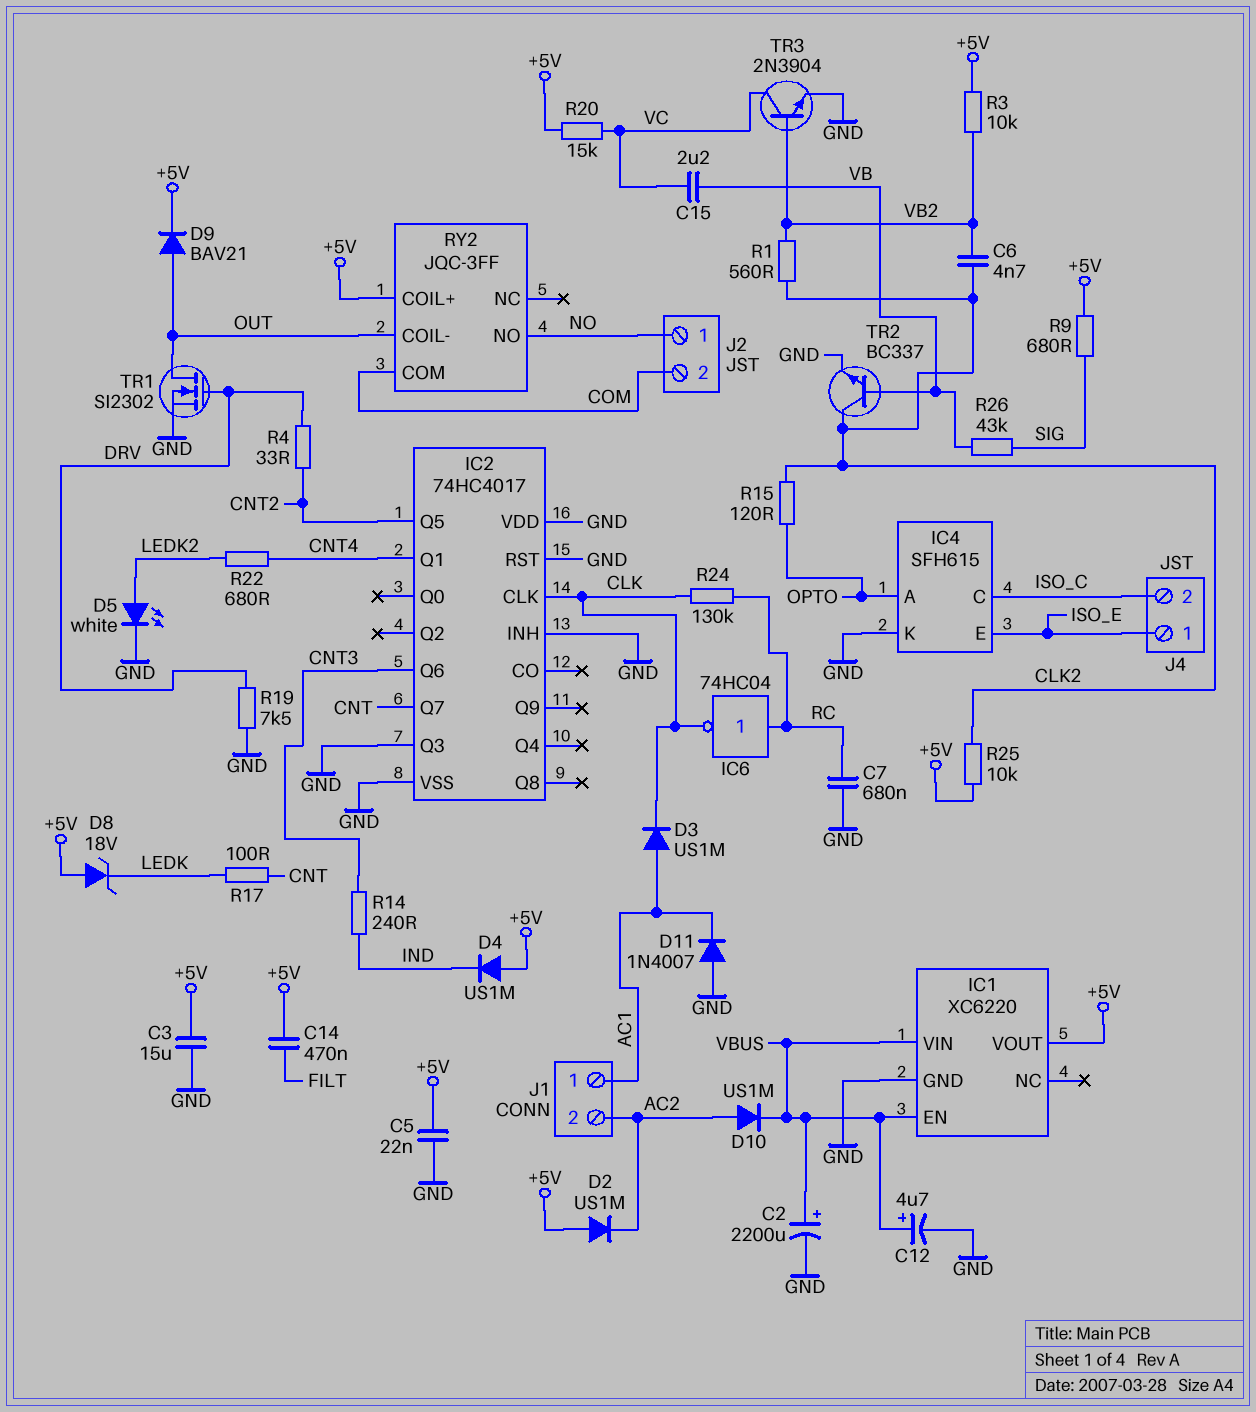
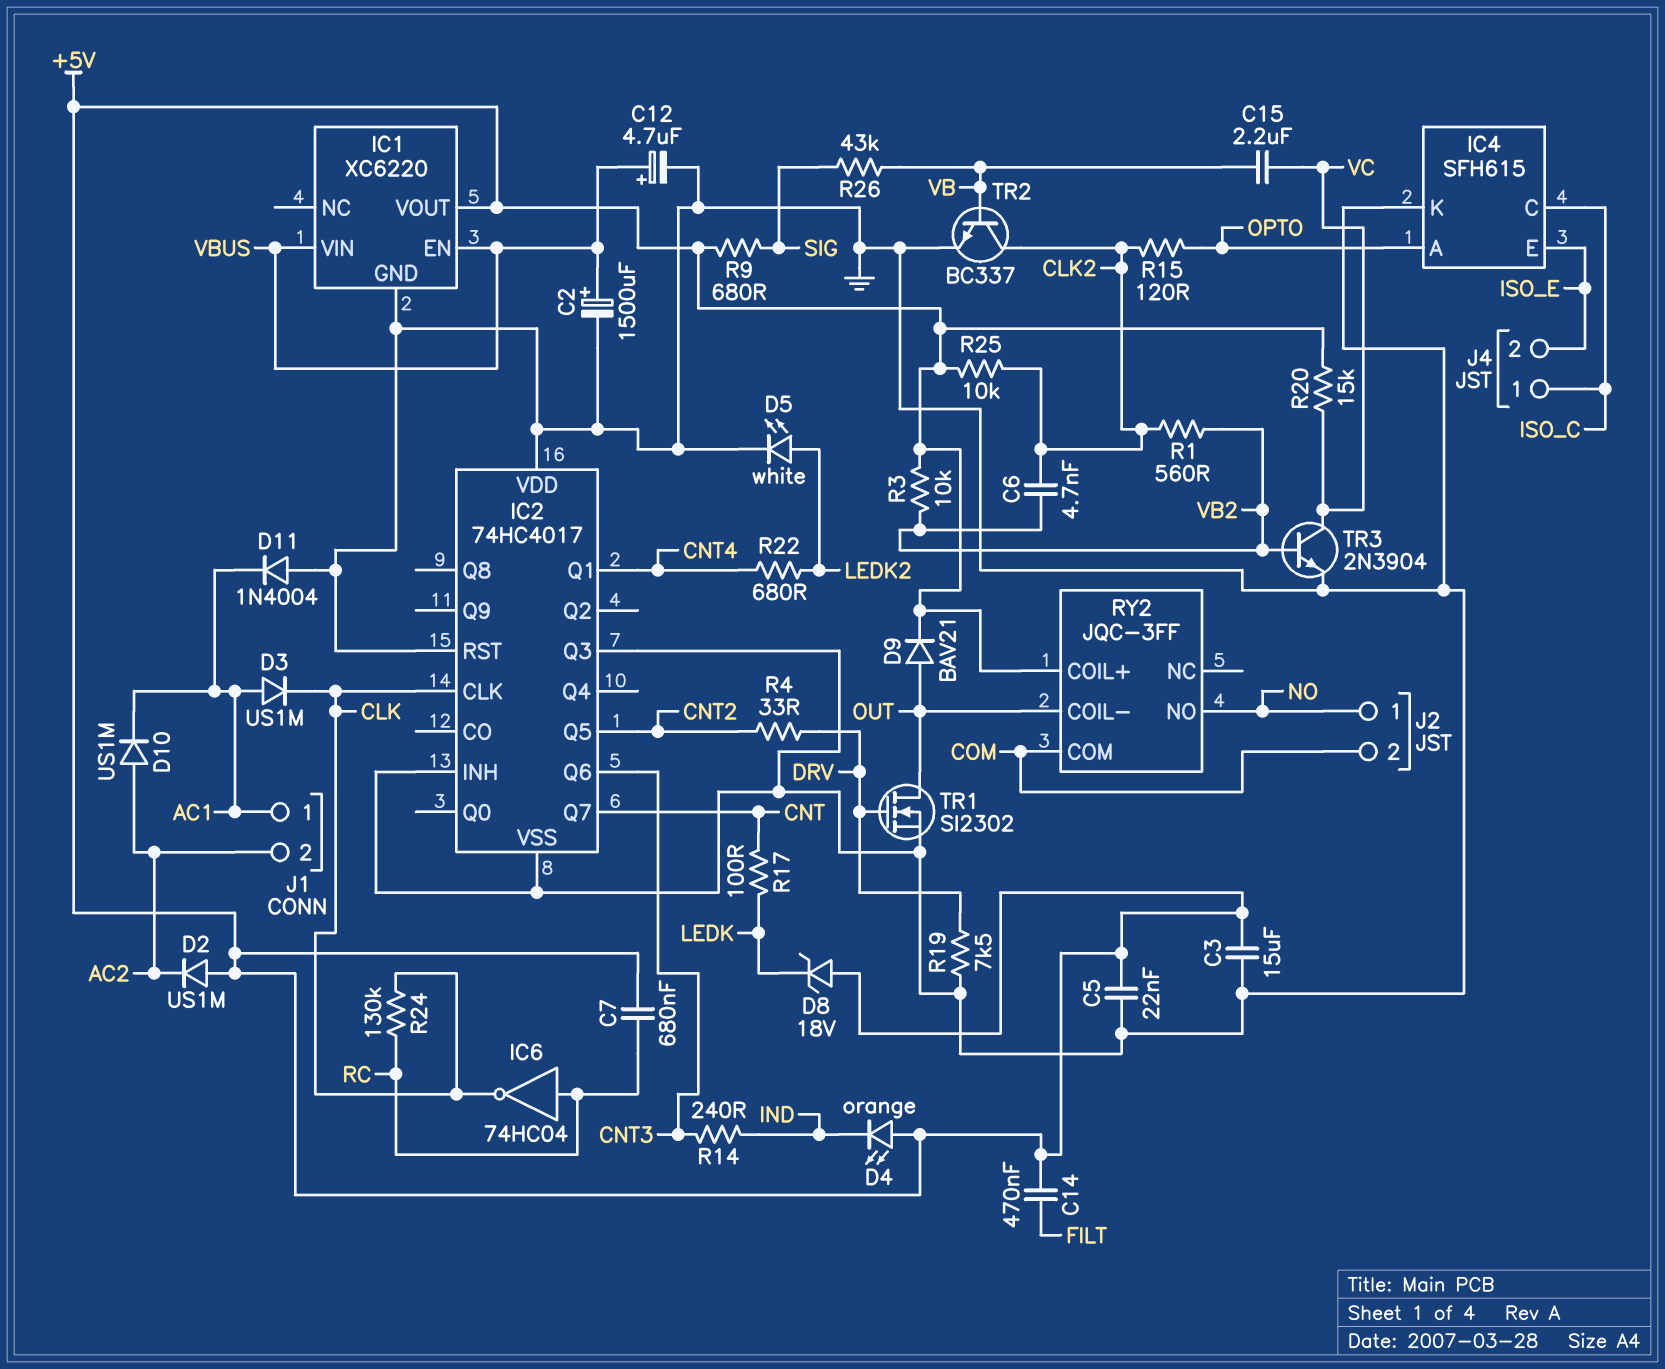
C2: 2200uF (plus VBUS, minus GND) -> 1500uF (plus VBUS, minus GND)
C7: 680nF (GND, RC) -> 680nF (+5V, RC)
D4: diode US1M (A +5V, K IND) -> LED orange (A +5V, K IND)
D10: diode US1M (A AC2, K VBUS) -> diode US1M (A AC2, K AC1)
D11: diode 1N4007 (A GND, K AC1) -> diode 1N4004 (A GND, K AC1)
J4 pin 1: ISO_E -> ISO_C
J4 pin 2: ISO_C -> ISO_E

